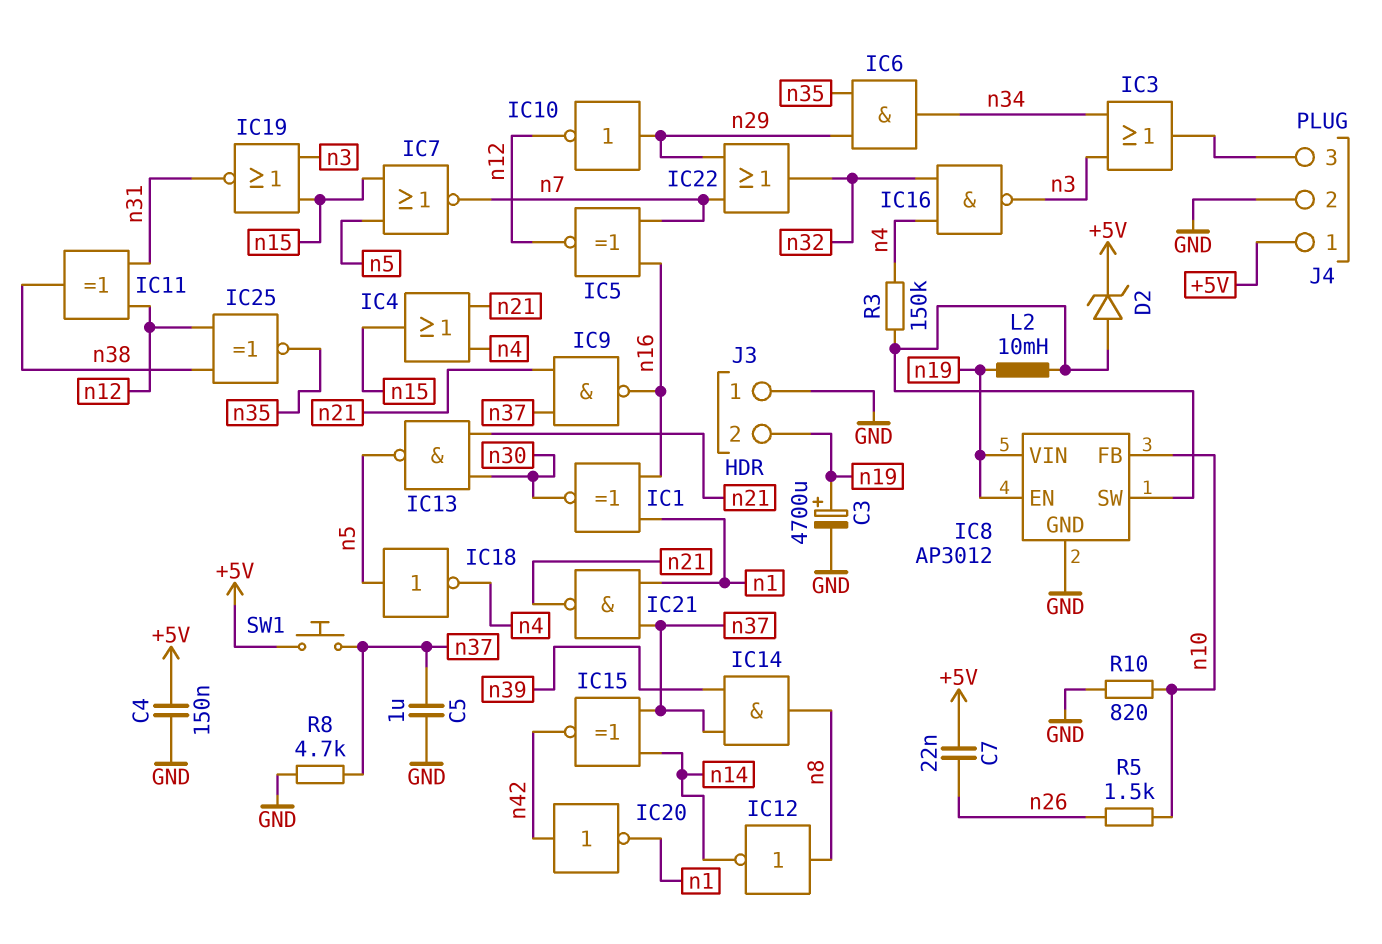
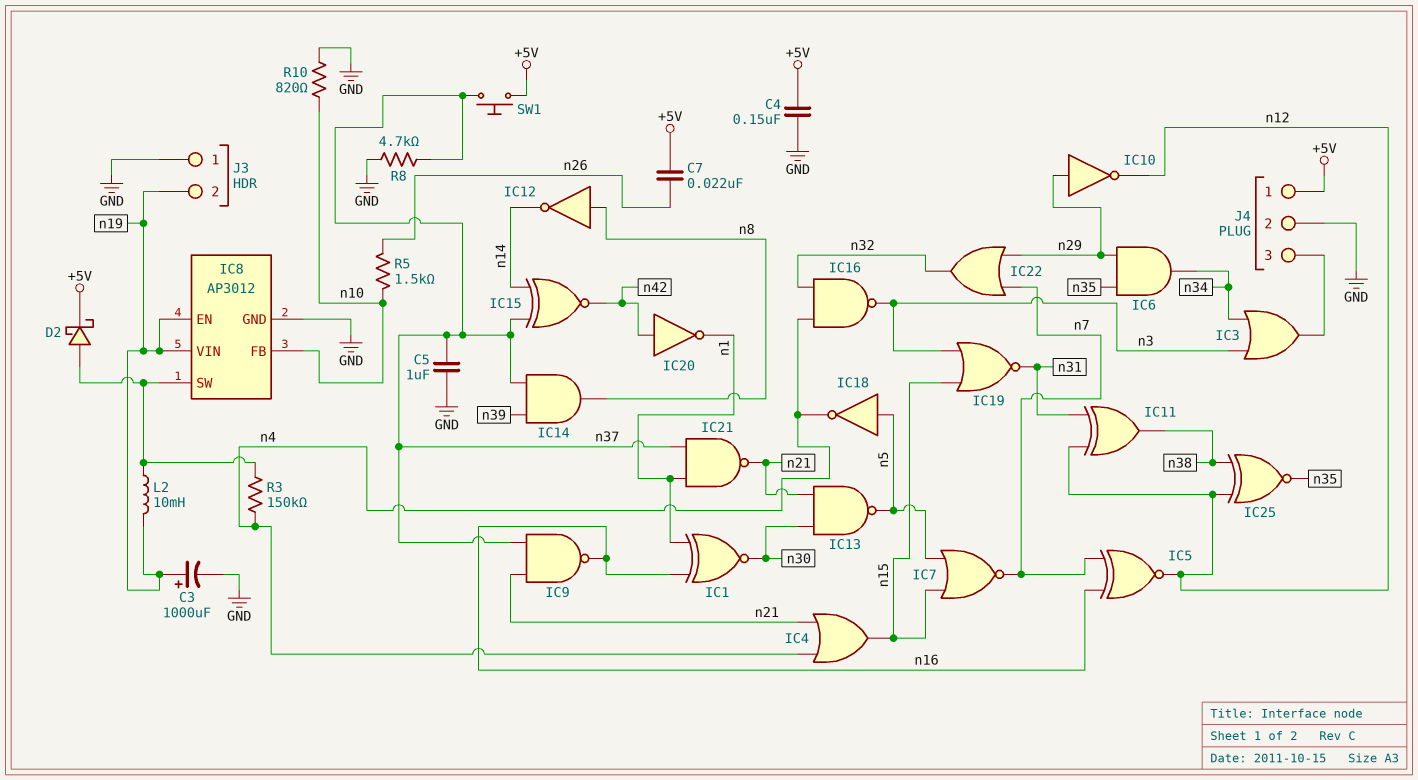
C3: 4700uF (plus n19, minus GND) -> 1000uF (plus n19, minus GND)
D2: zener (A IC8/SW, K +5V) -> schottky (A IC8/SW, K +5V)

